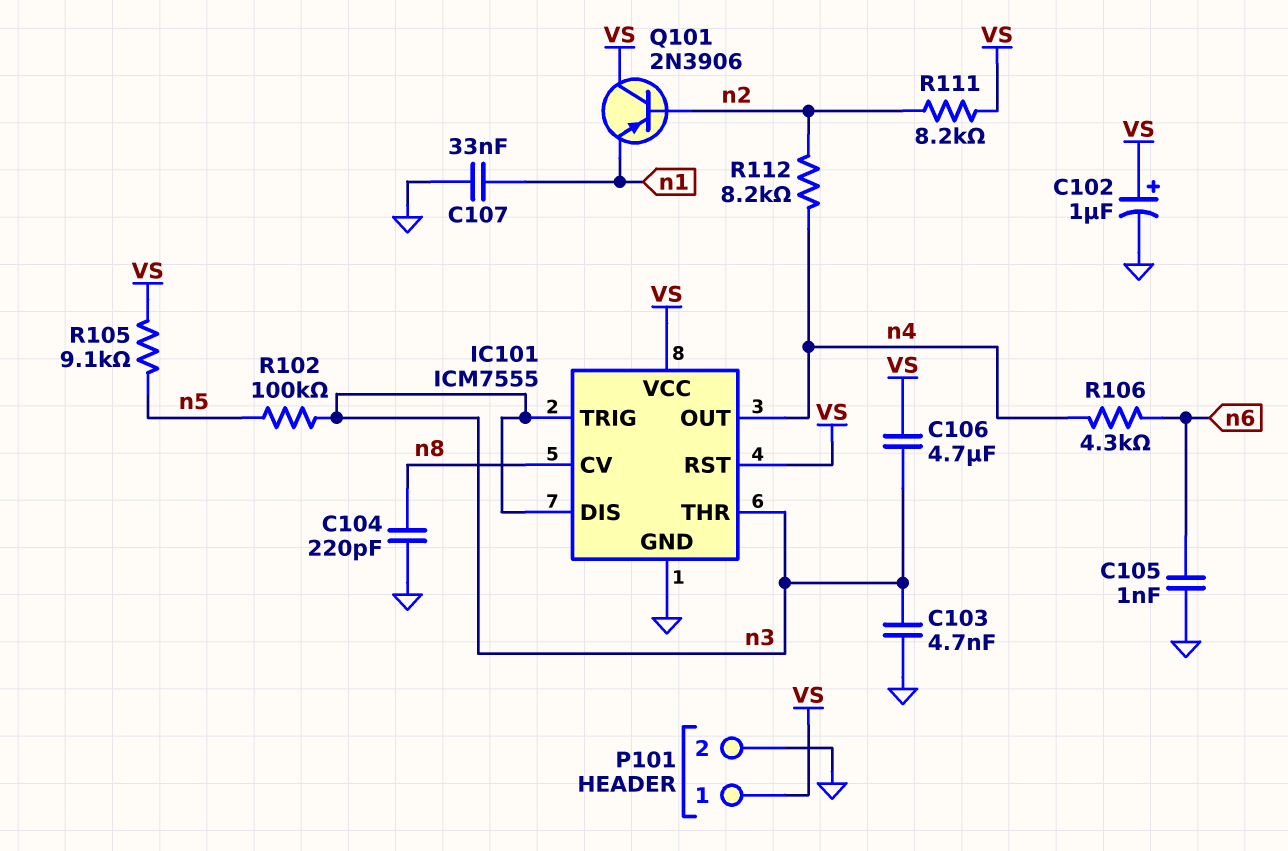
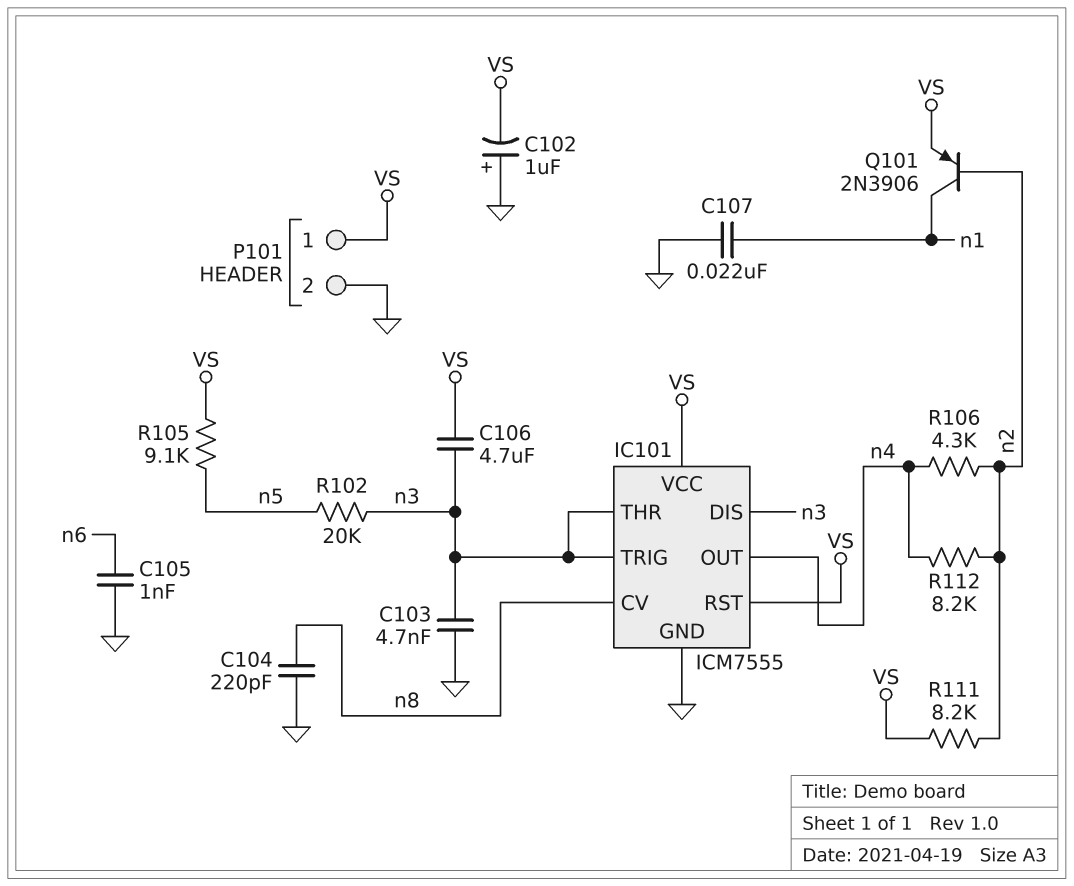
C102: 1uF (plus VS, minus GND) -> 1uF (plus GND, minus VS)
C107: 33nF (GND, n1) -> 22nF (GND, n1)
Q101: PNP 2N3906 (B n2, C VS, E n1) -> PNP 2N3906 (B n2, C n1, E VS)
R102: 100k (n3, n5) -> 20k (n3, n5)
R106: 4.3k (n4, n6) -> 4.3k (n2, n4)

